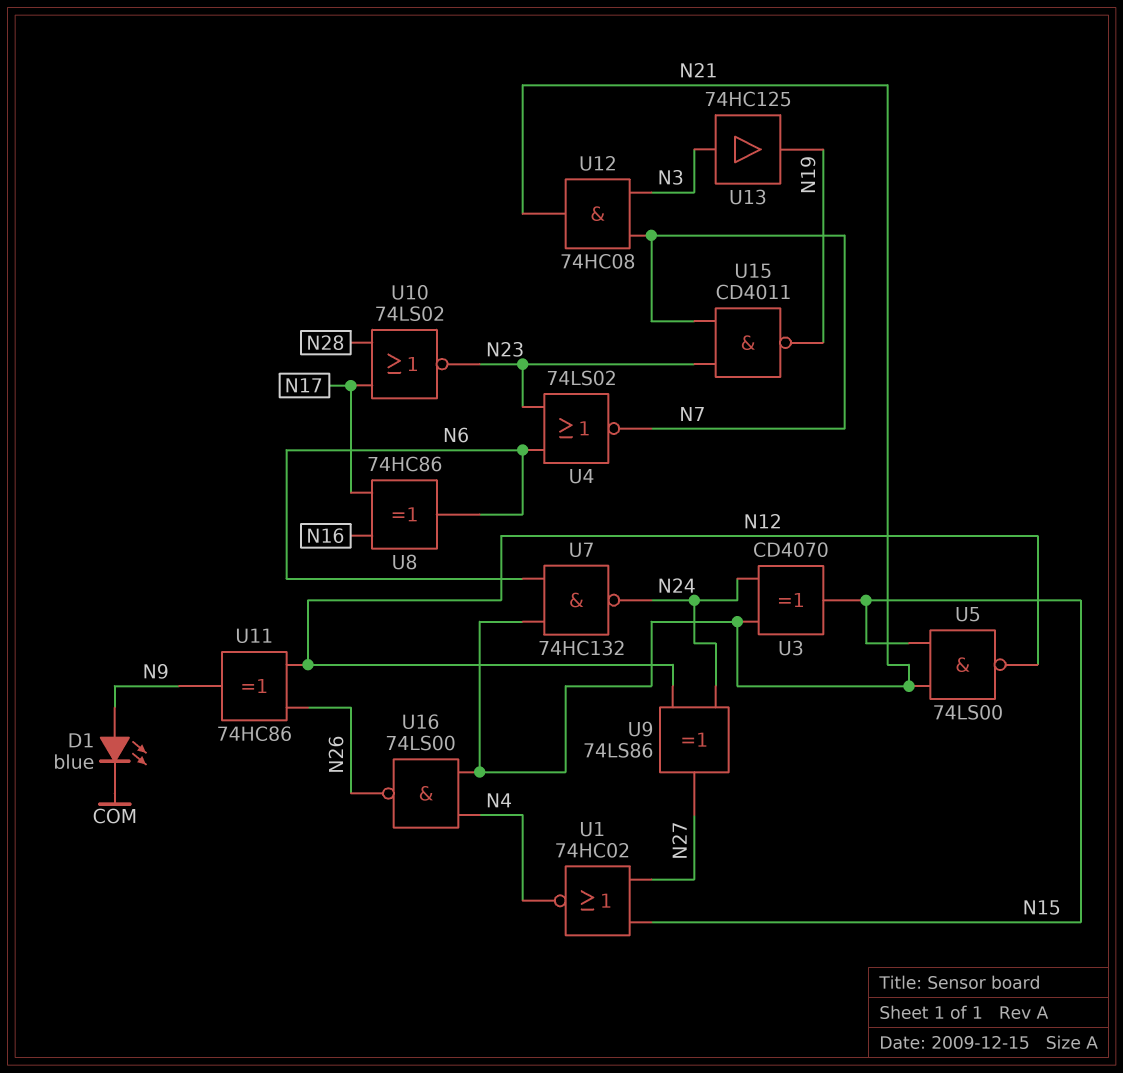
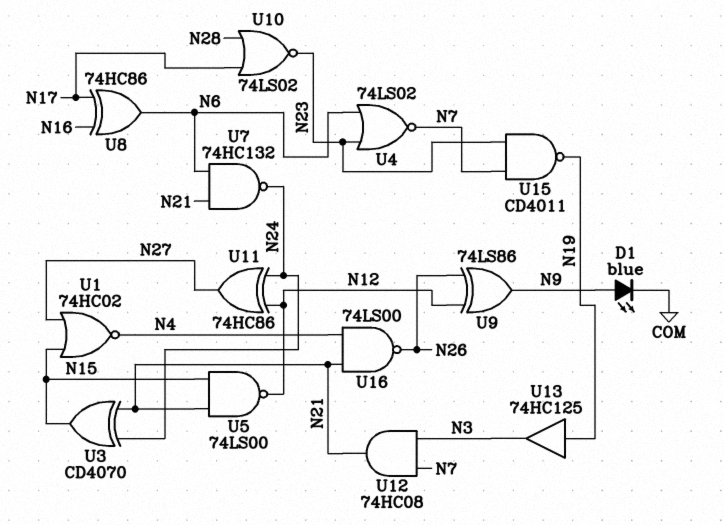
U9: XOR 74LS86 (in N12, in N24, out N27) -> XOR 74LS86 (in N12, in N26, out N9)
U11: XOR 74HC86 (in N12, in N26, out N9) -> XOR 74HC86 (in N12, in N24, out N27)
U13: buffer 74HC125 (in N3, out N19) -> buffer 74HC125 (in N19, out N3)

